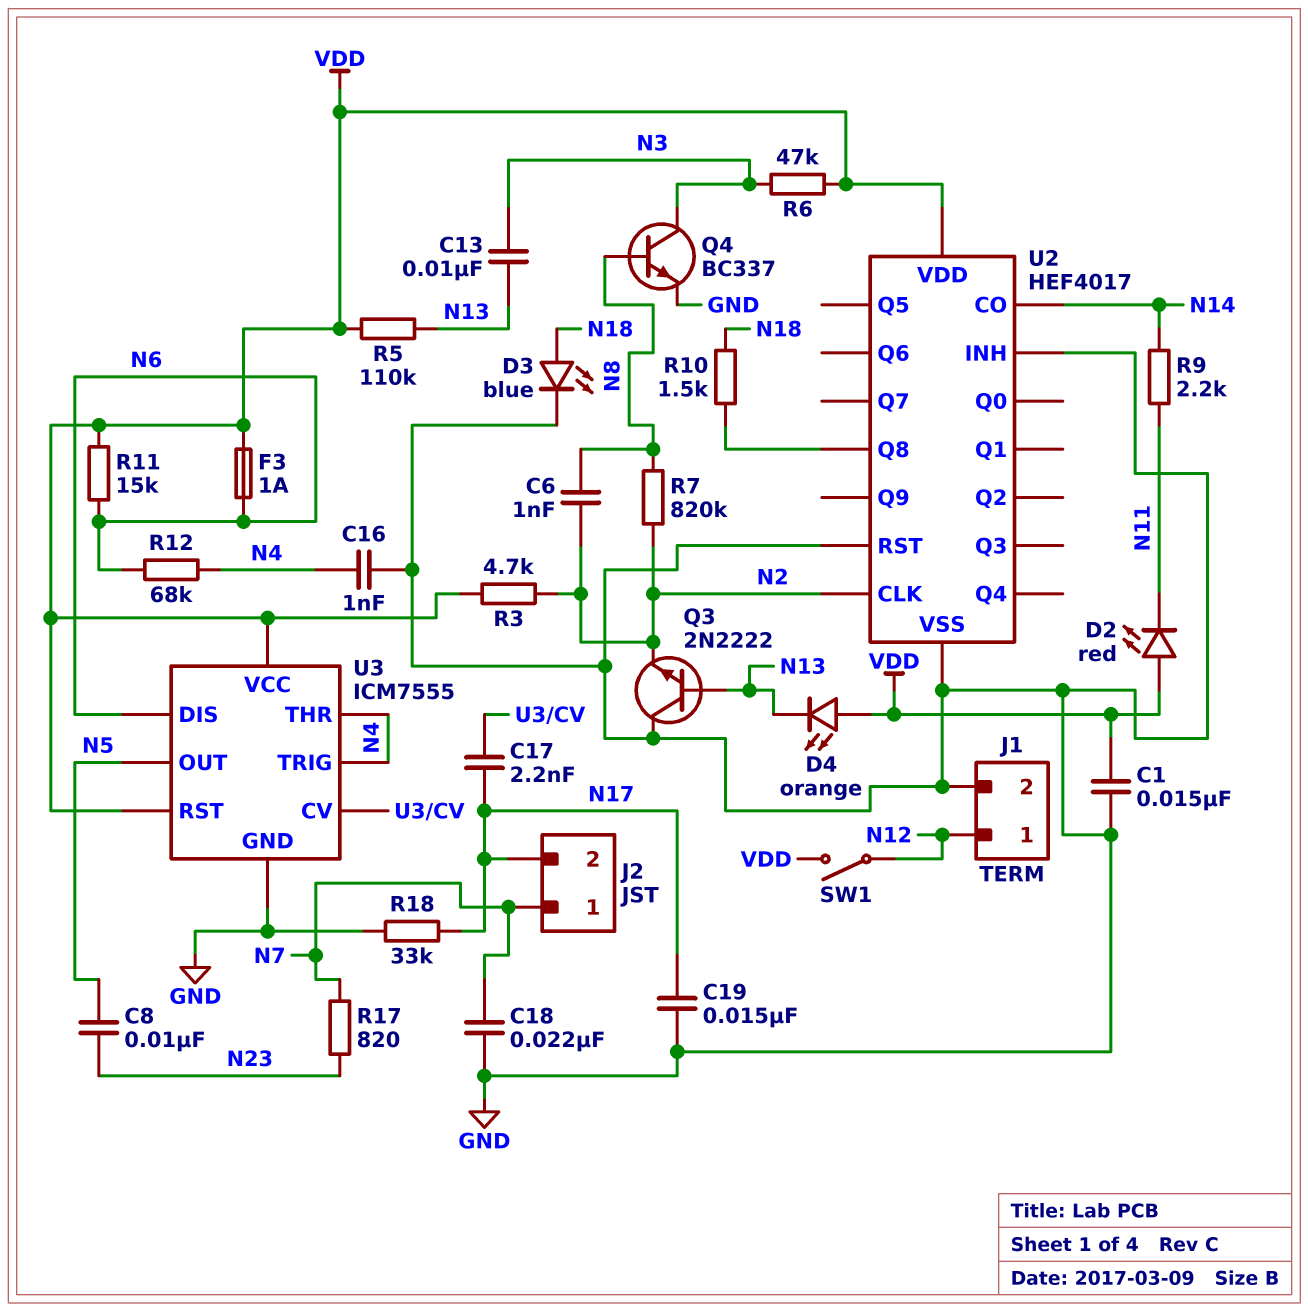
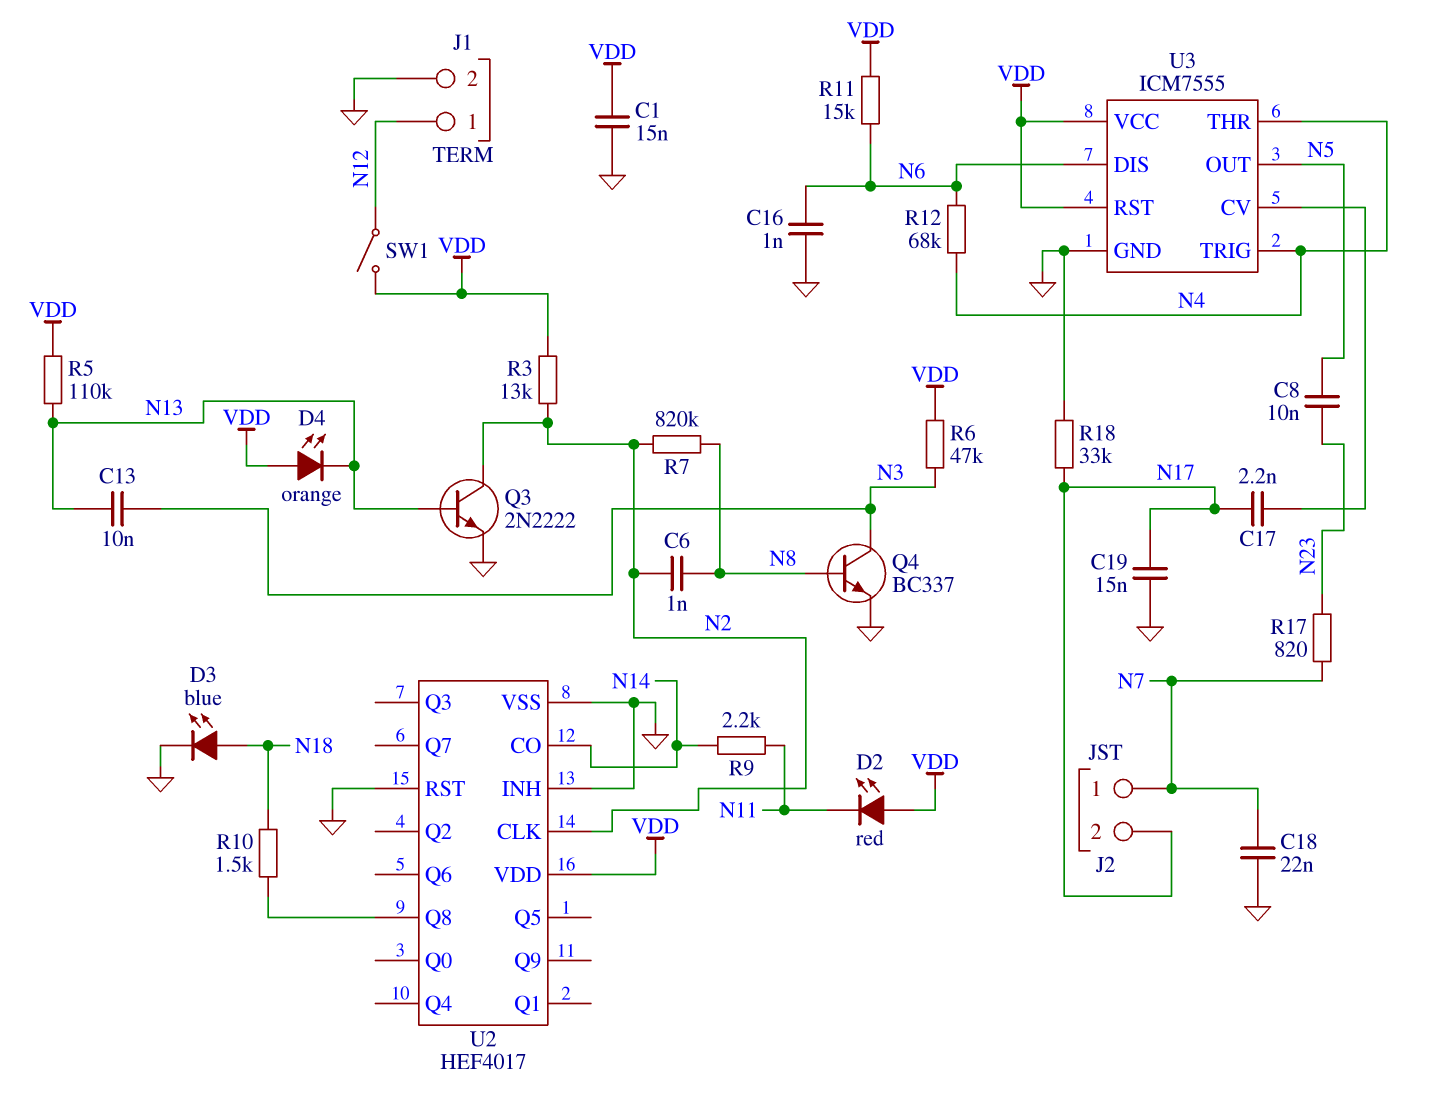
C16: 1nF (GND, N4) -> 1nF (GND, N6)
F3: 1A (N6, VDD) -> none
Q3: NPN 2N2222 (B N13, C GND, E N2) -> NPN 2N2222 (B N13, C N2, E GND)
R3: 4.7k (N2, VDD) -> 13k (N2, VDD)

